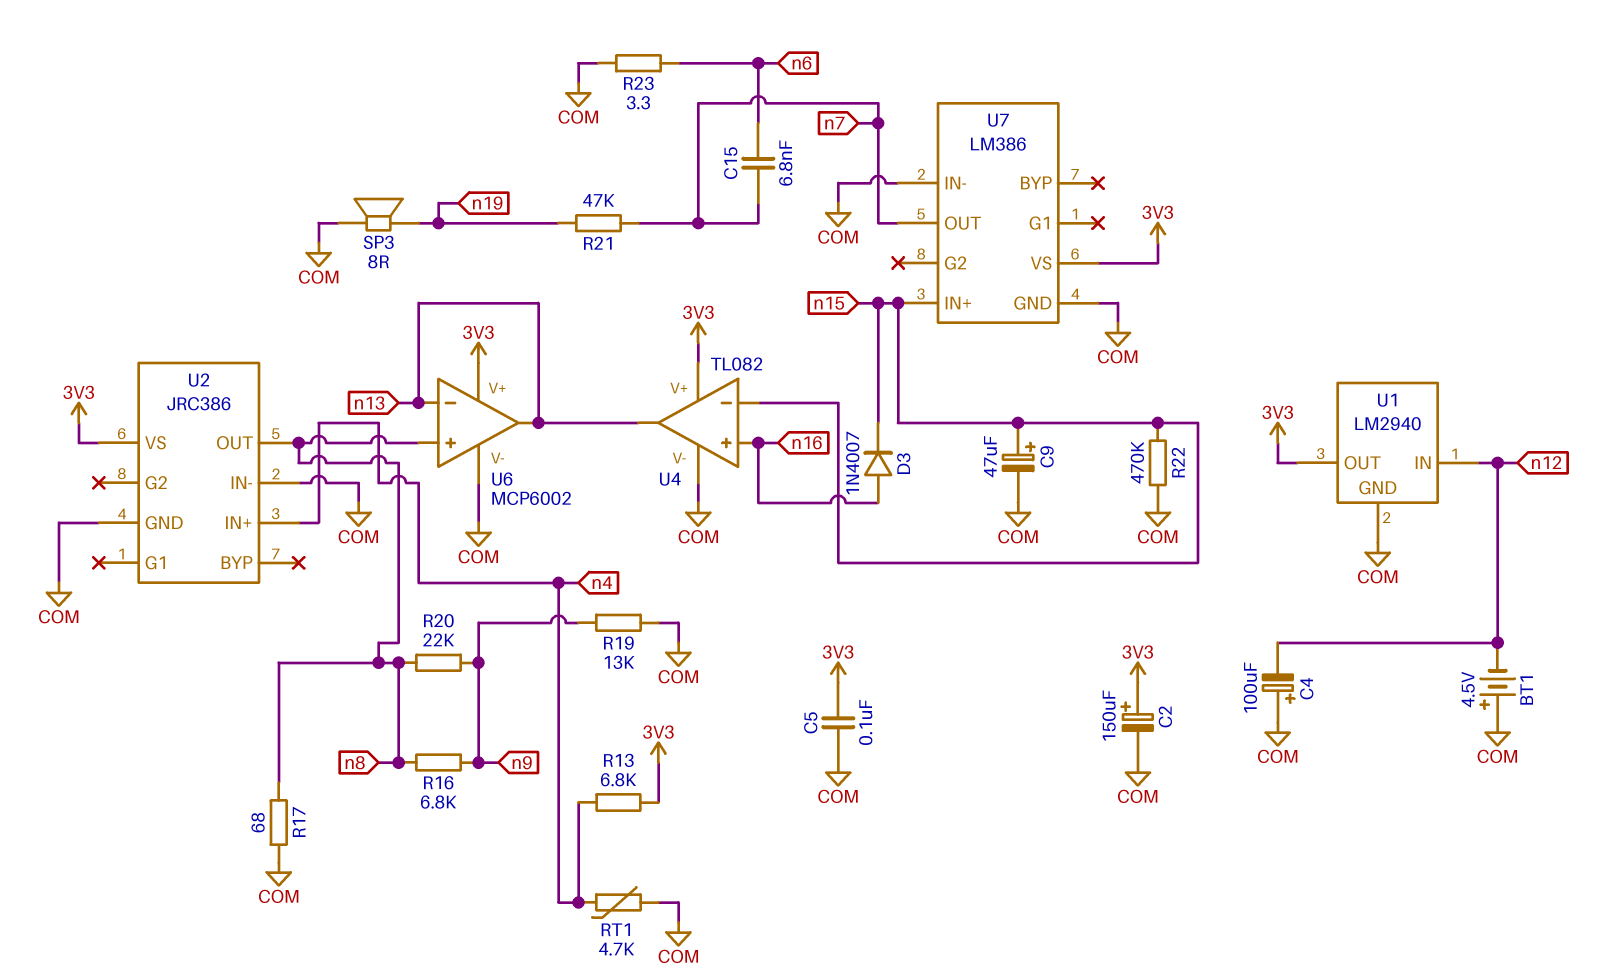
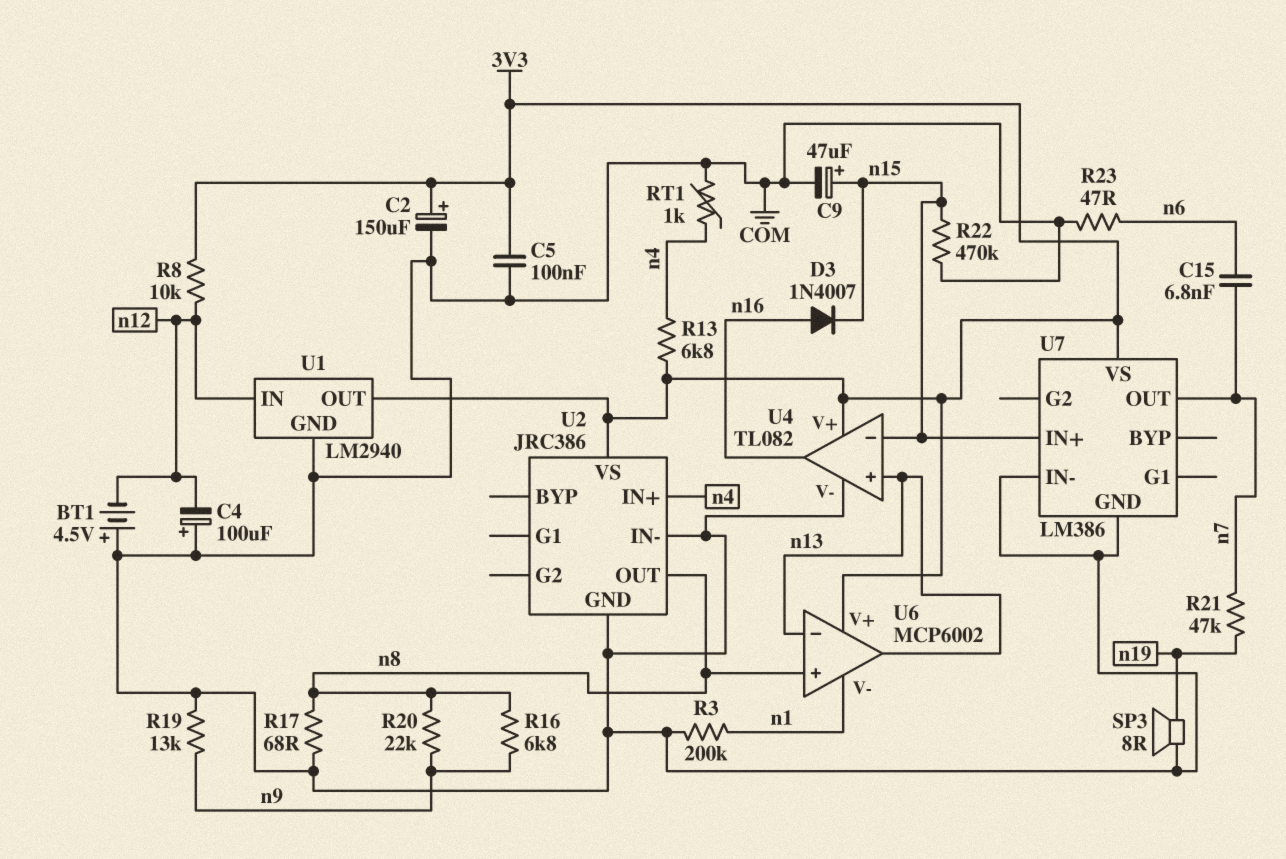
R3: none -> 200k (COM, n1)
R8: none -> 10k (3V3, n12)
R23: 3.3 (COM, n6) -> 47 (COM, n6)
RT1: 4.7k (COM, n4) -> 1k (COM, n4)
U4 pin in+: n16 -> n13
U4 pin out: n13 -> n16
U6 pin V-: COM -> n1

